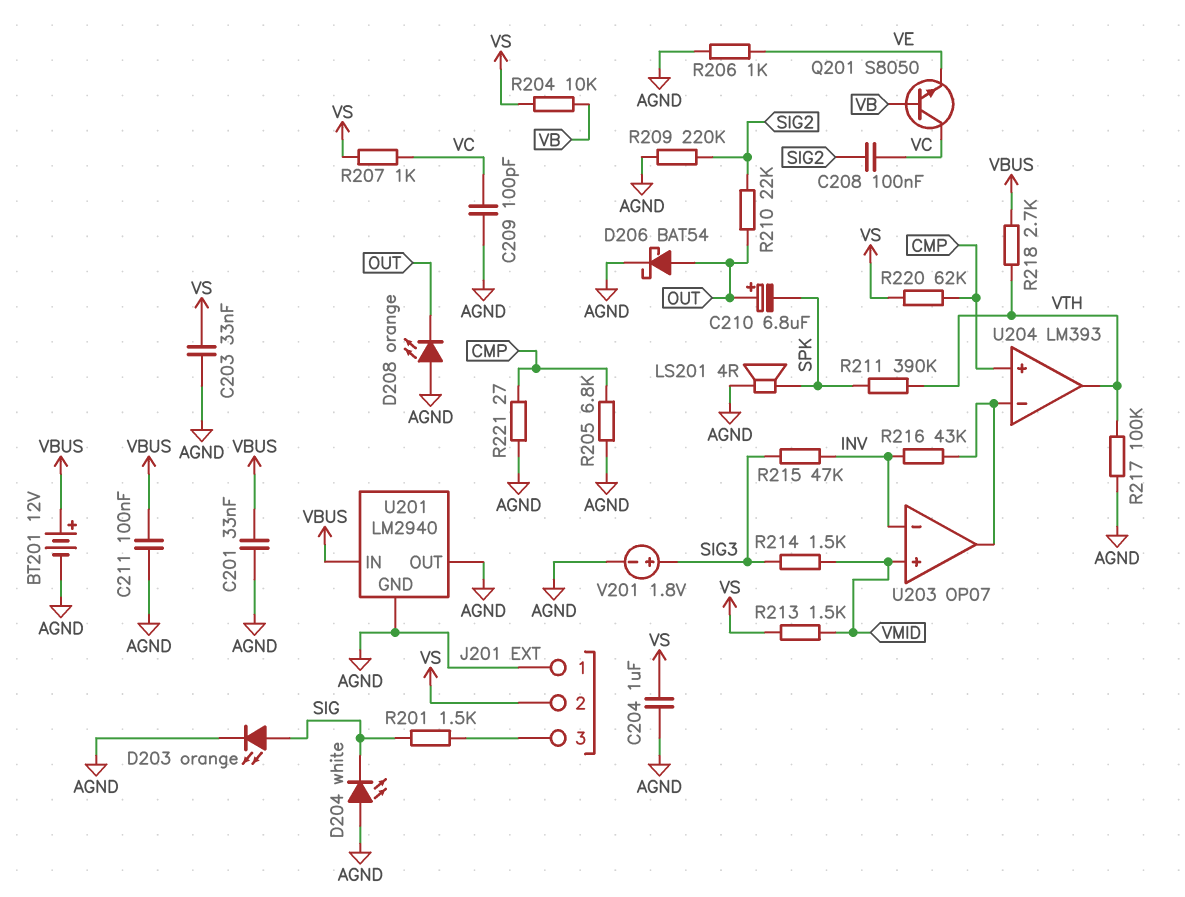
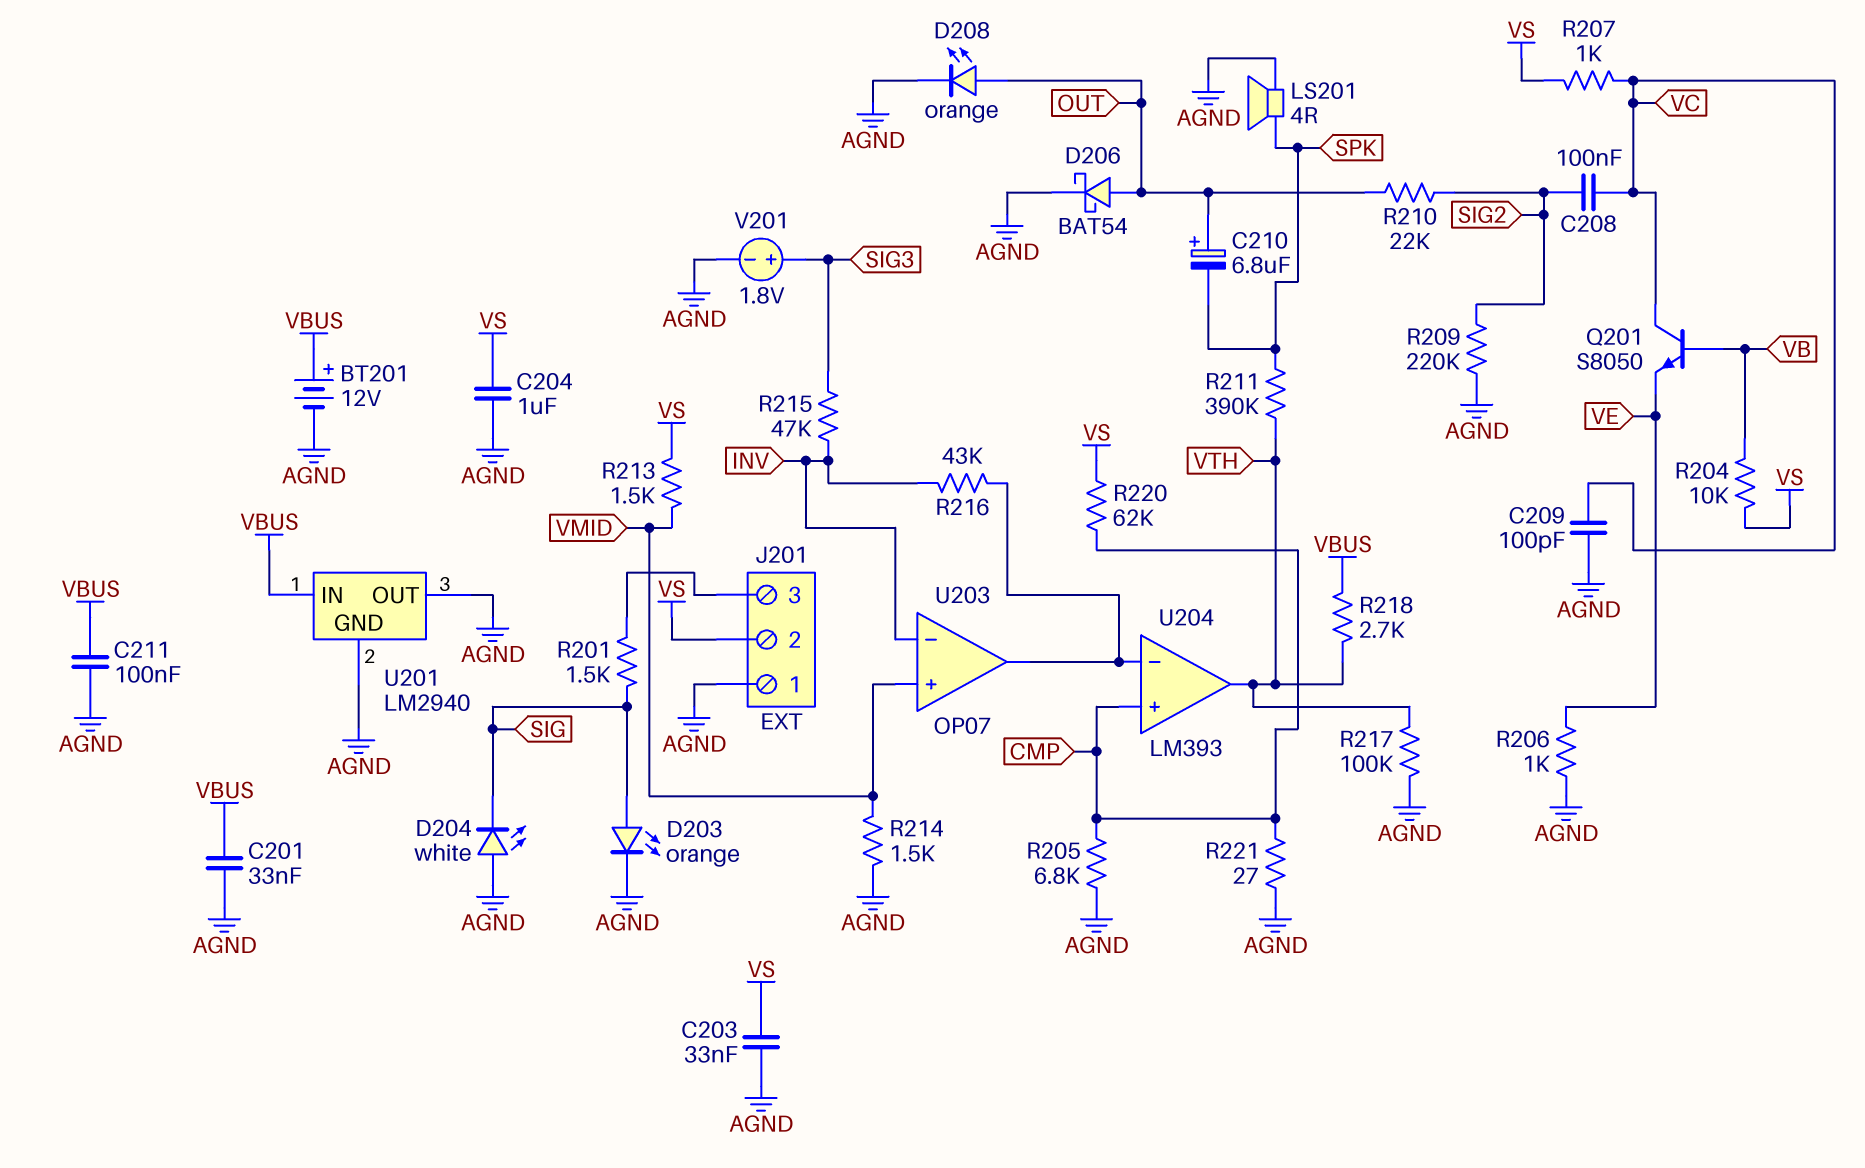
D208: LED orange (A AGND, K OUT) -> LED orange (A OUT, K AGND)
R214: 1.5k (SIG3, VMID) -> 1.5k (AGND, VMID)

